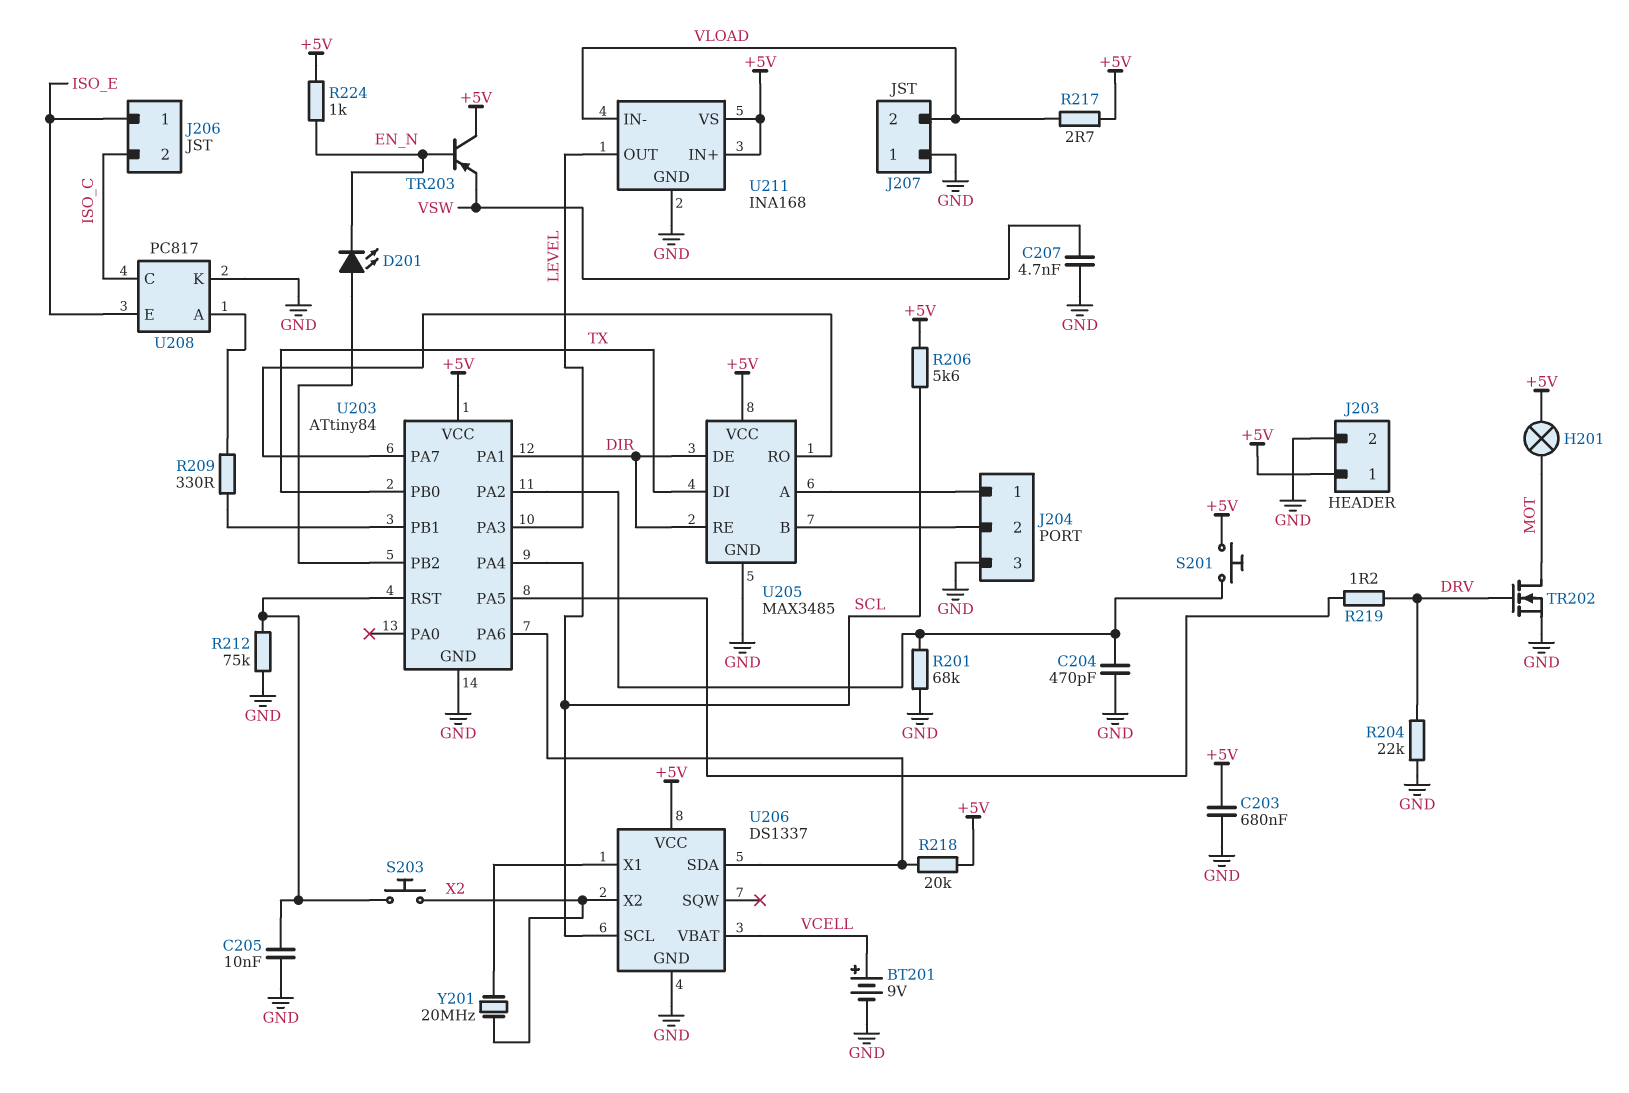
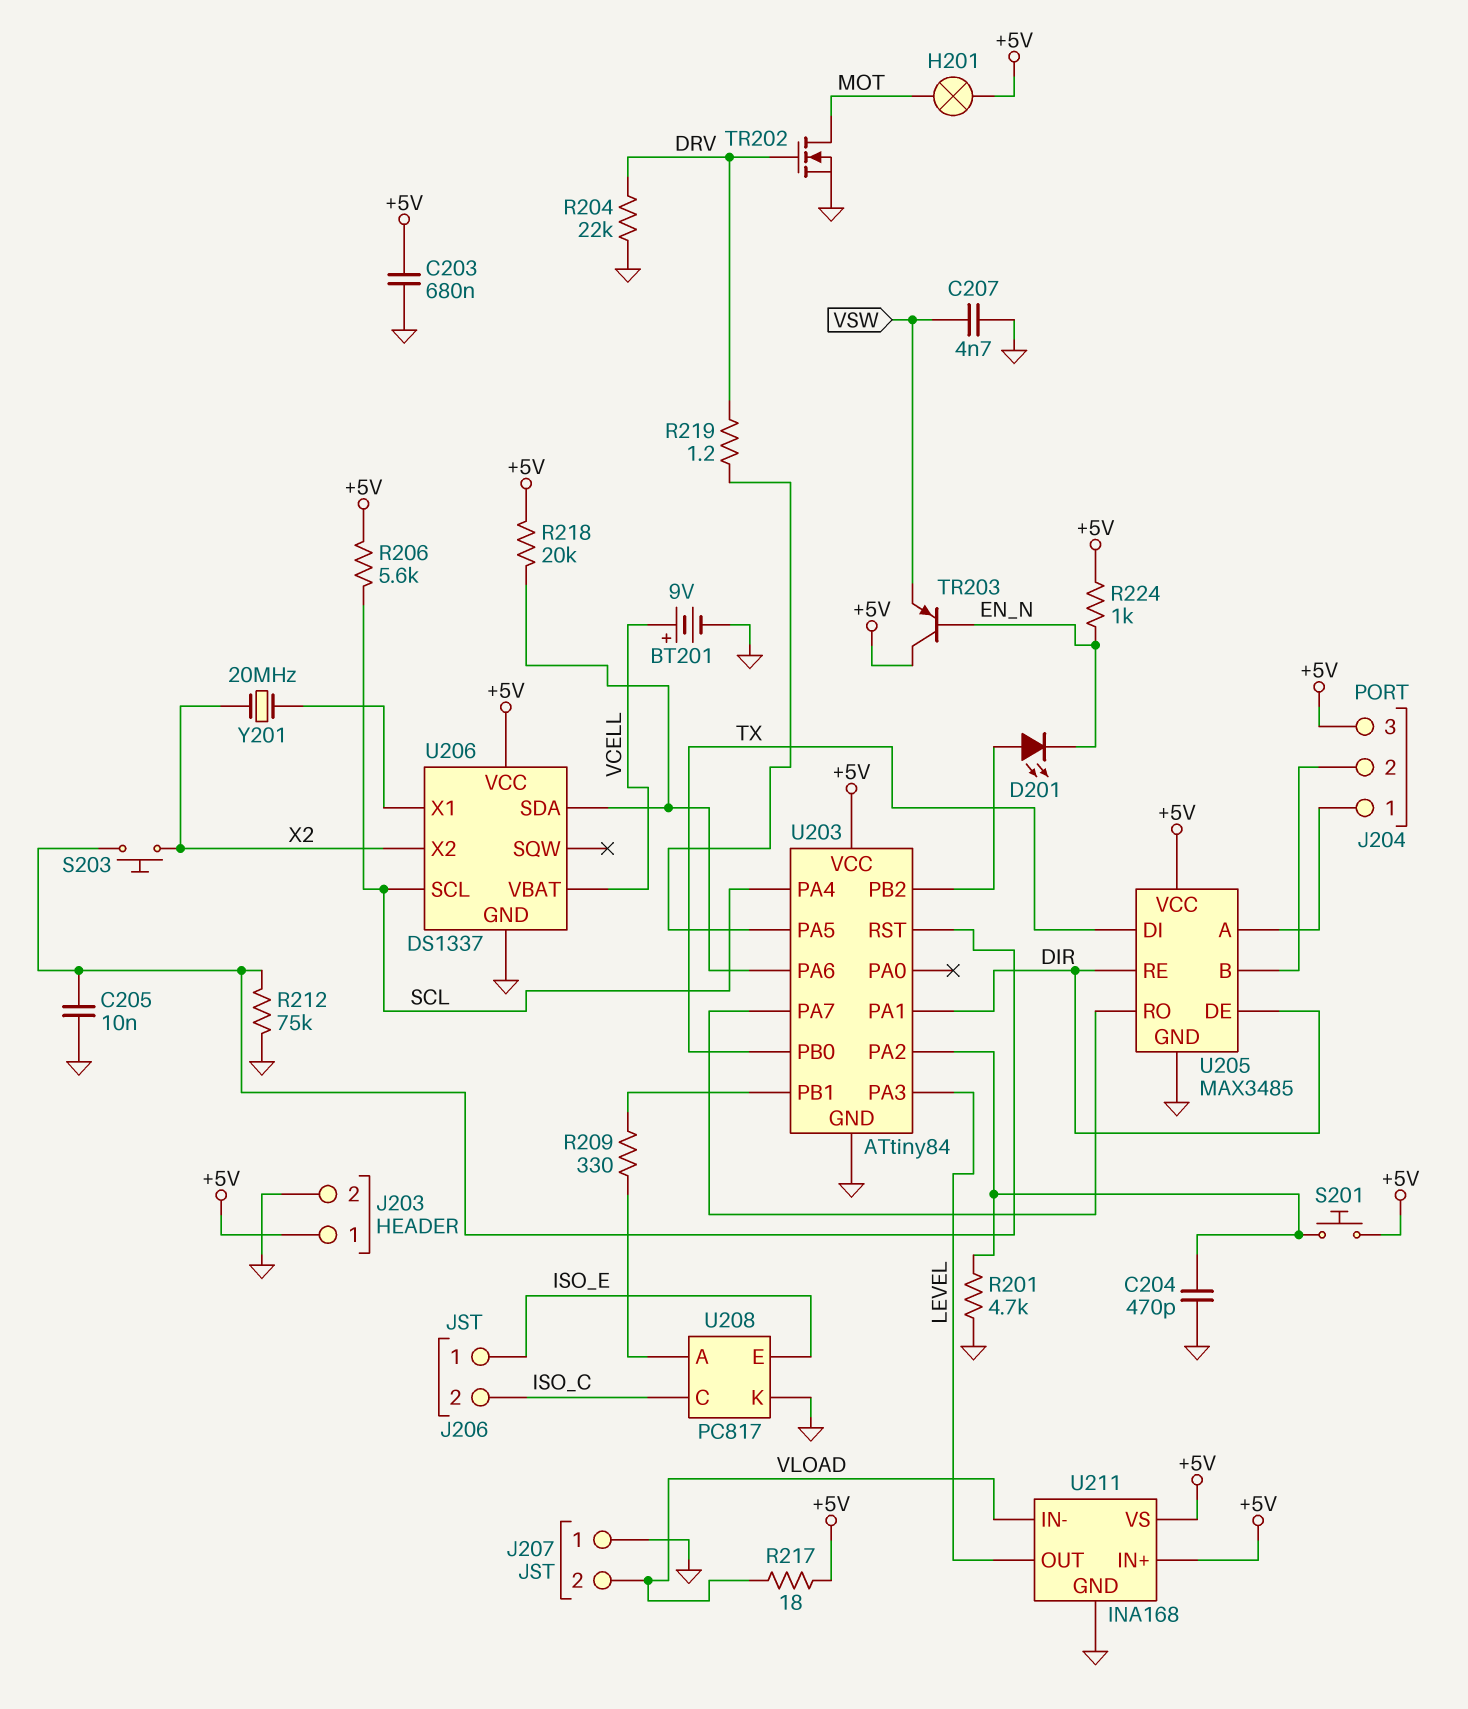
J204 pin 3: GND -> +5V
R201: 68k (GND, U203/PA2) -> 4.7k (GND, U203/PA2)
R217: 2.7 (+5V, VLOAD) -> 18 (+5V, VLOAD)

